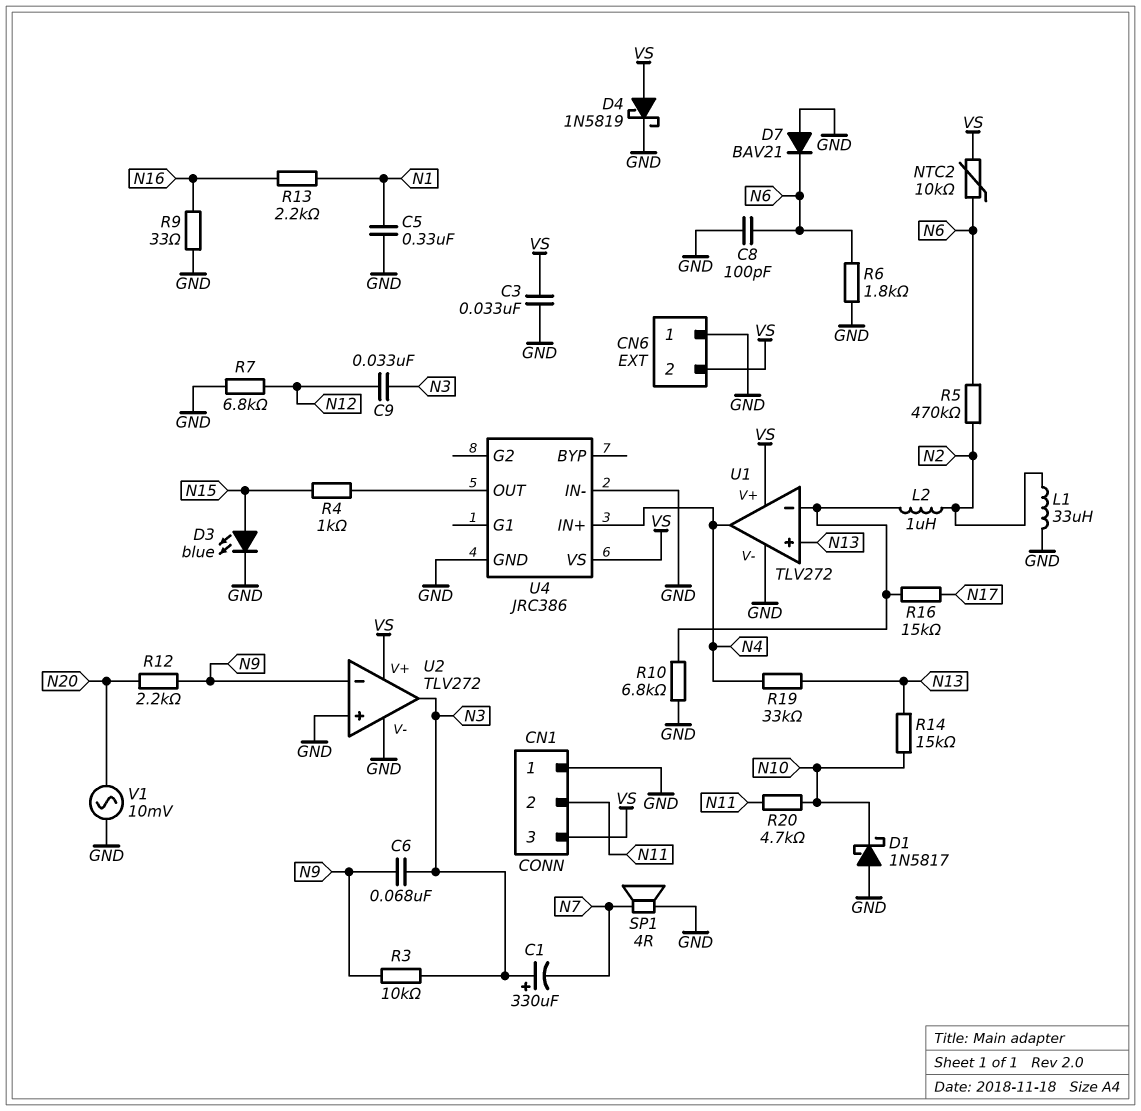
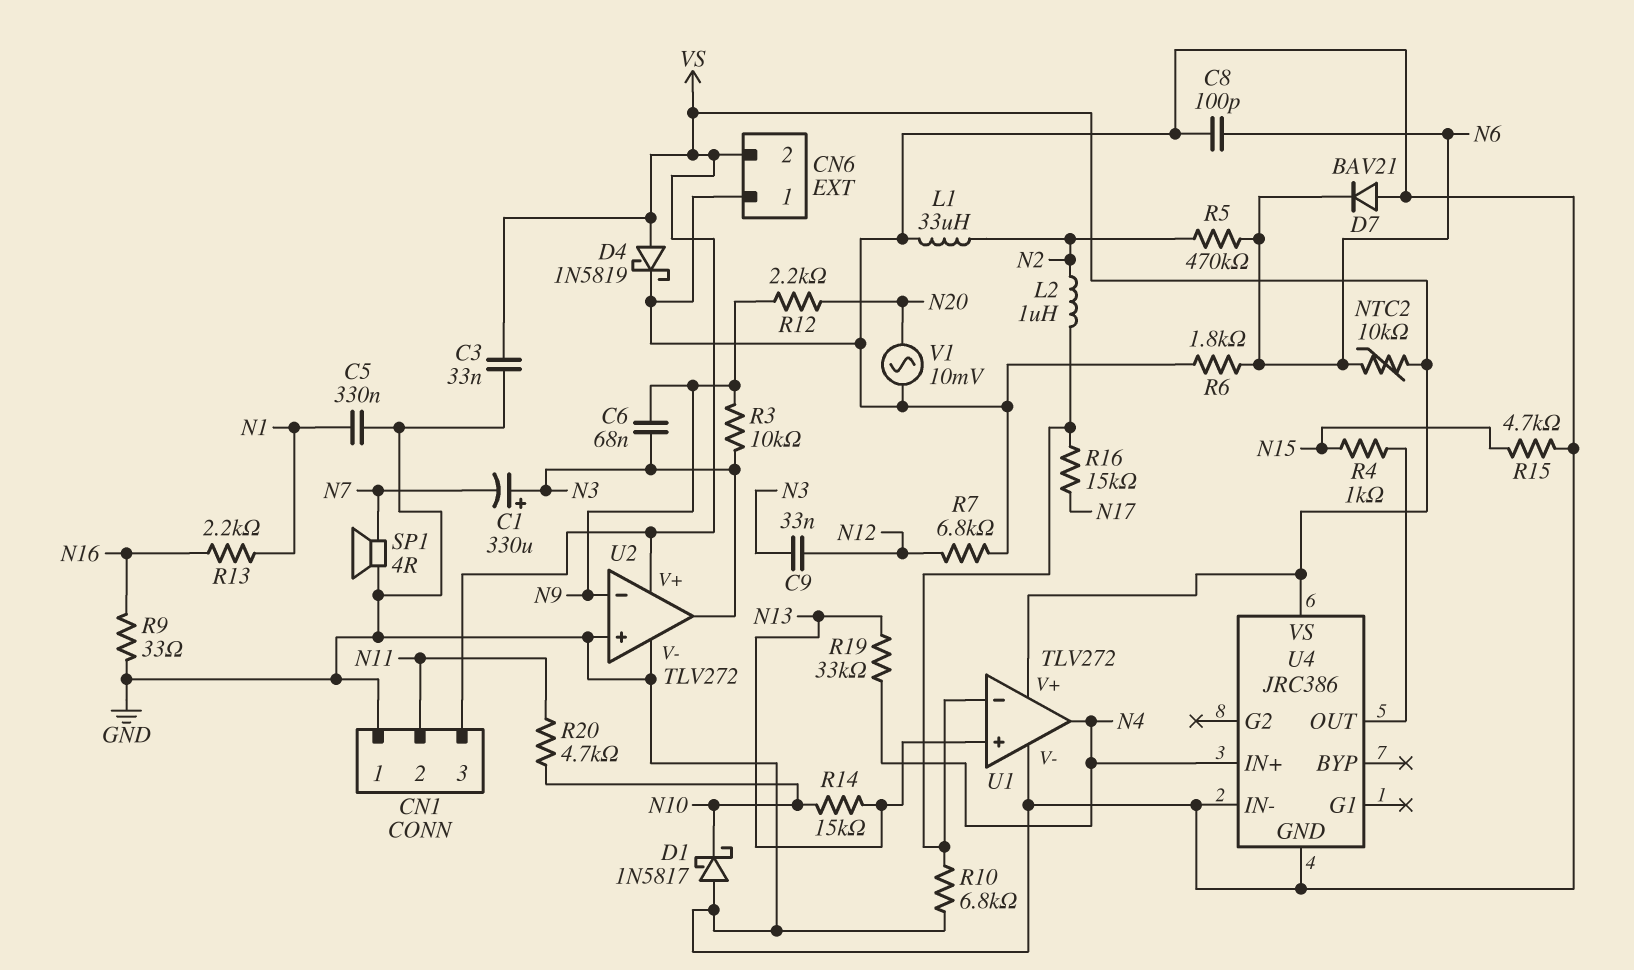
D3: LED blue (A N15, K GND) -> none
R15: none -> 4.7k (GND, N15)

